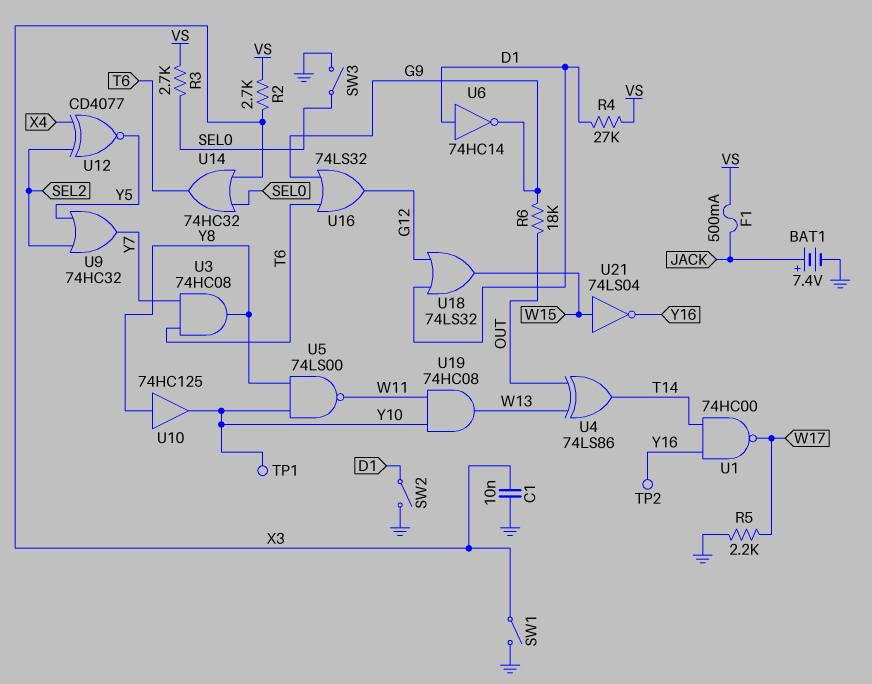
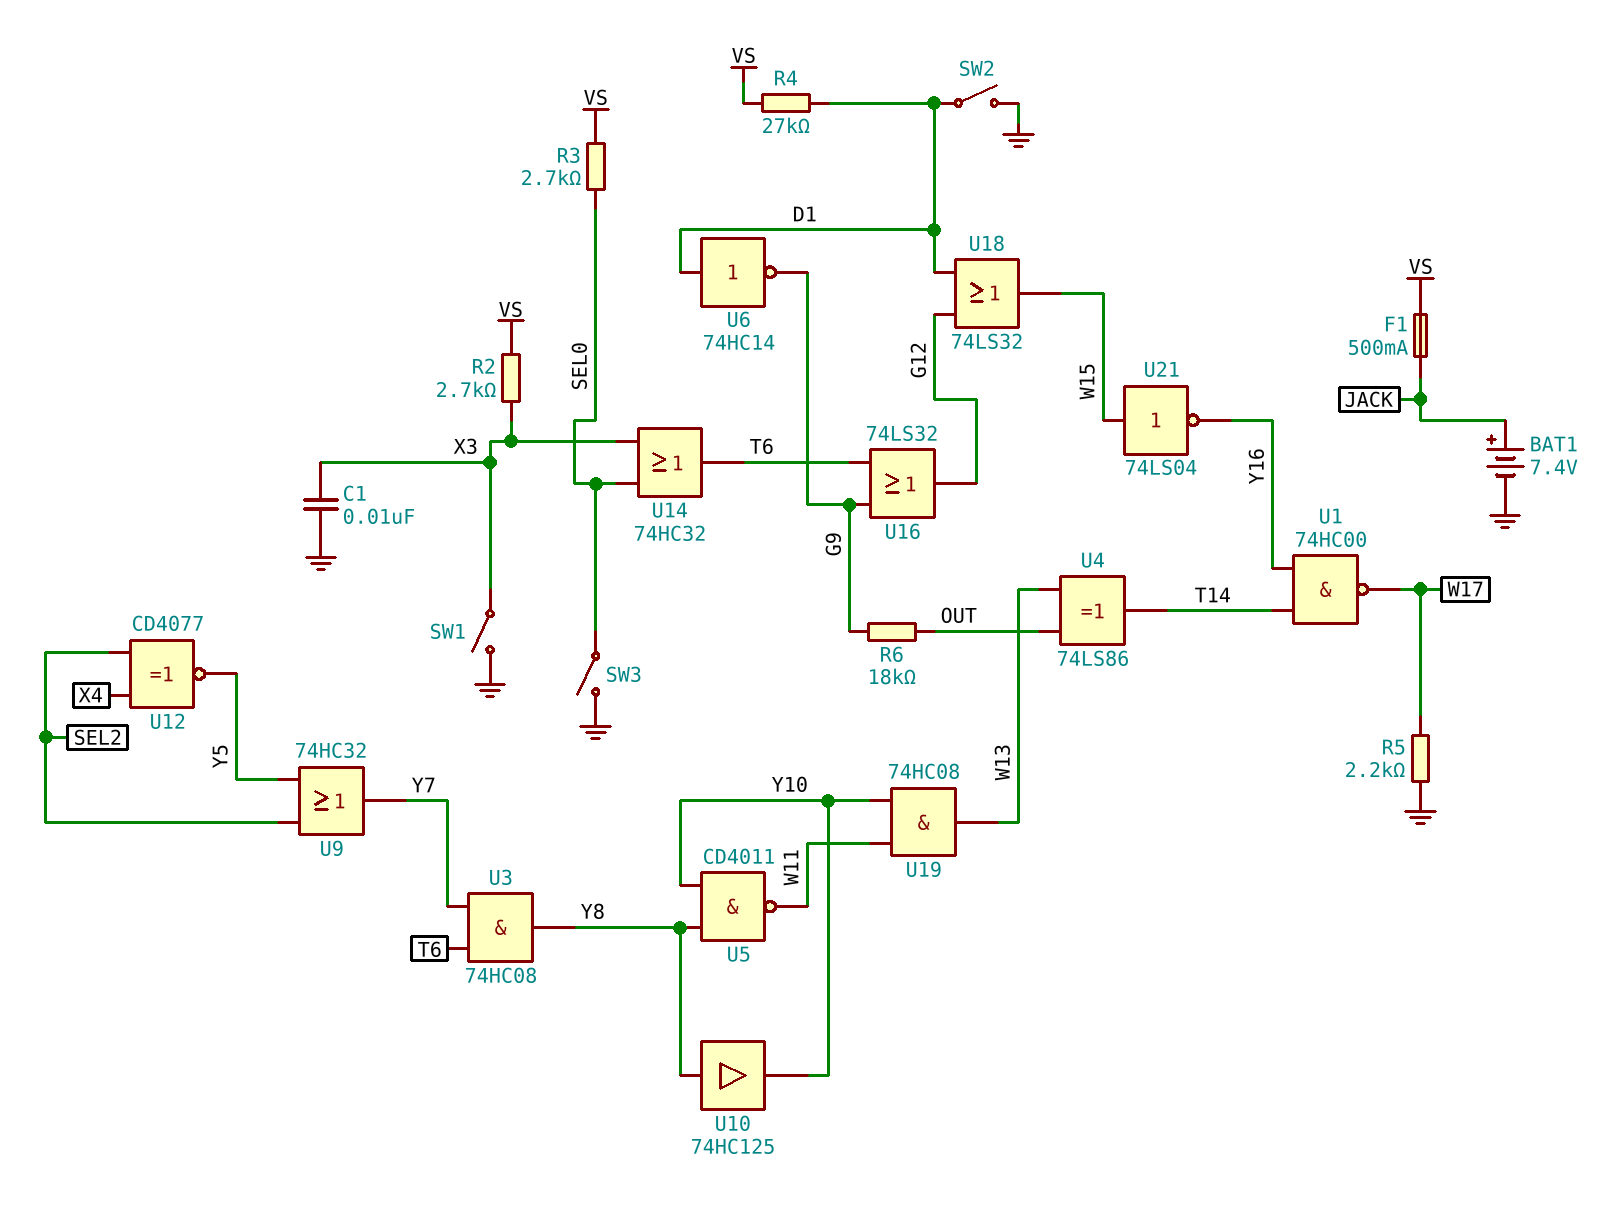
TP1: test point (Y10) -> none
TP2: test point (Y16) -> none
U5: NAND 74LS00 (in Y8, in Y10, out W11) -> NAND CD4011 (in Y8, in Y10, out W11)

